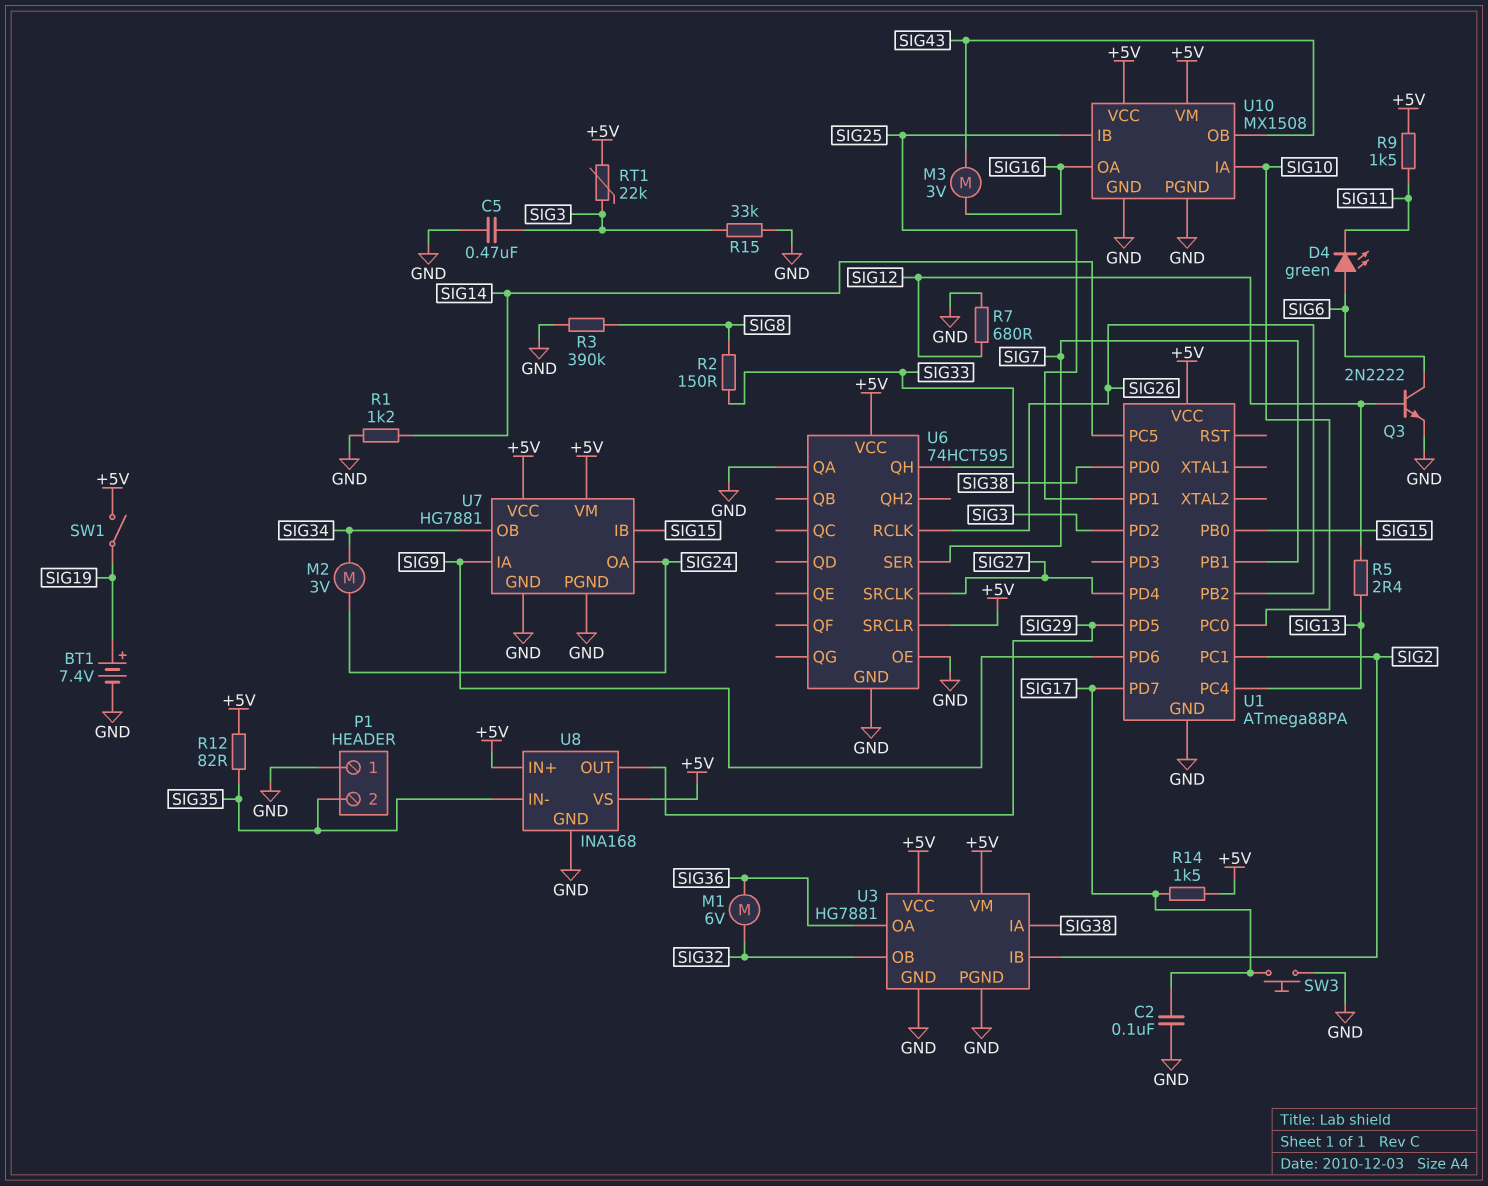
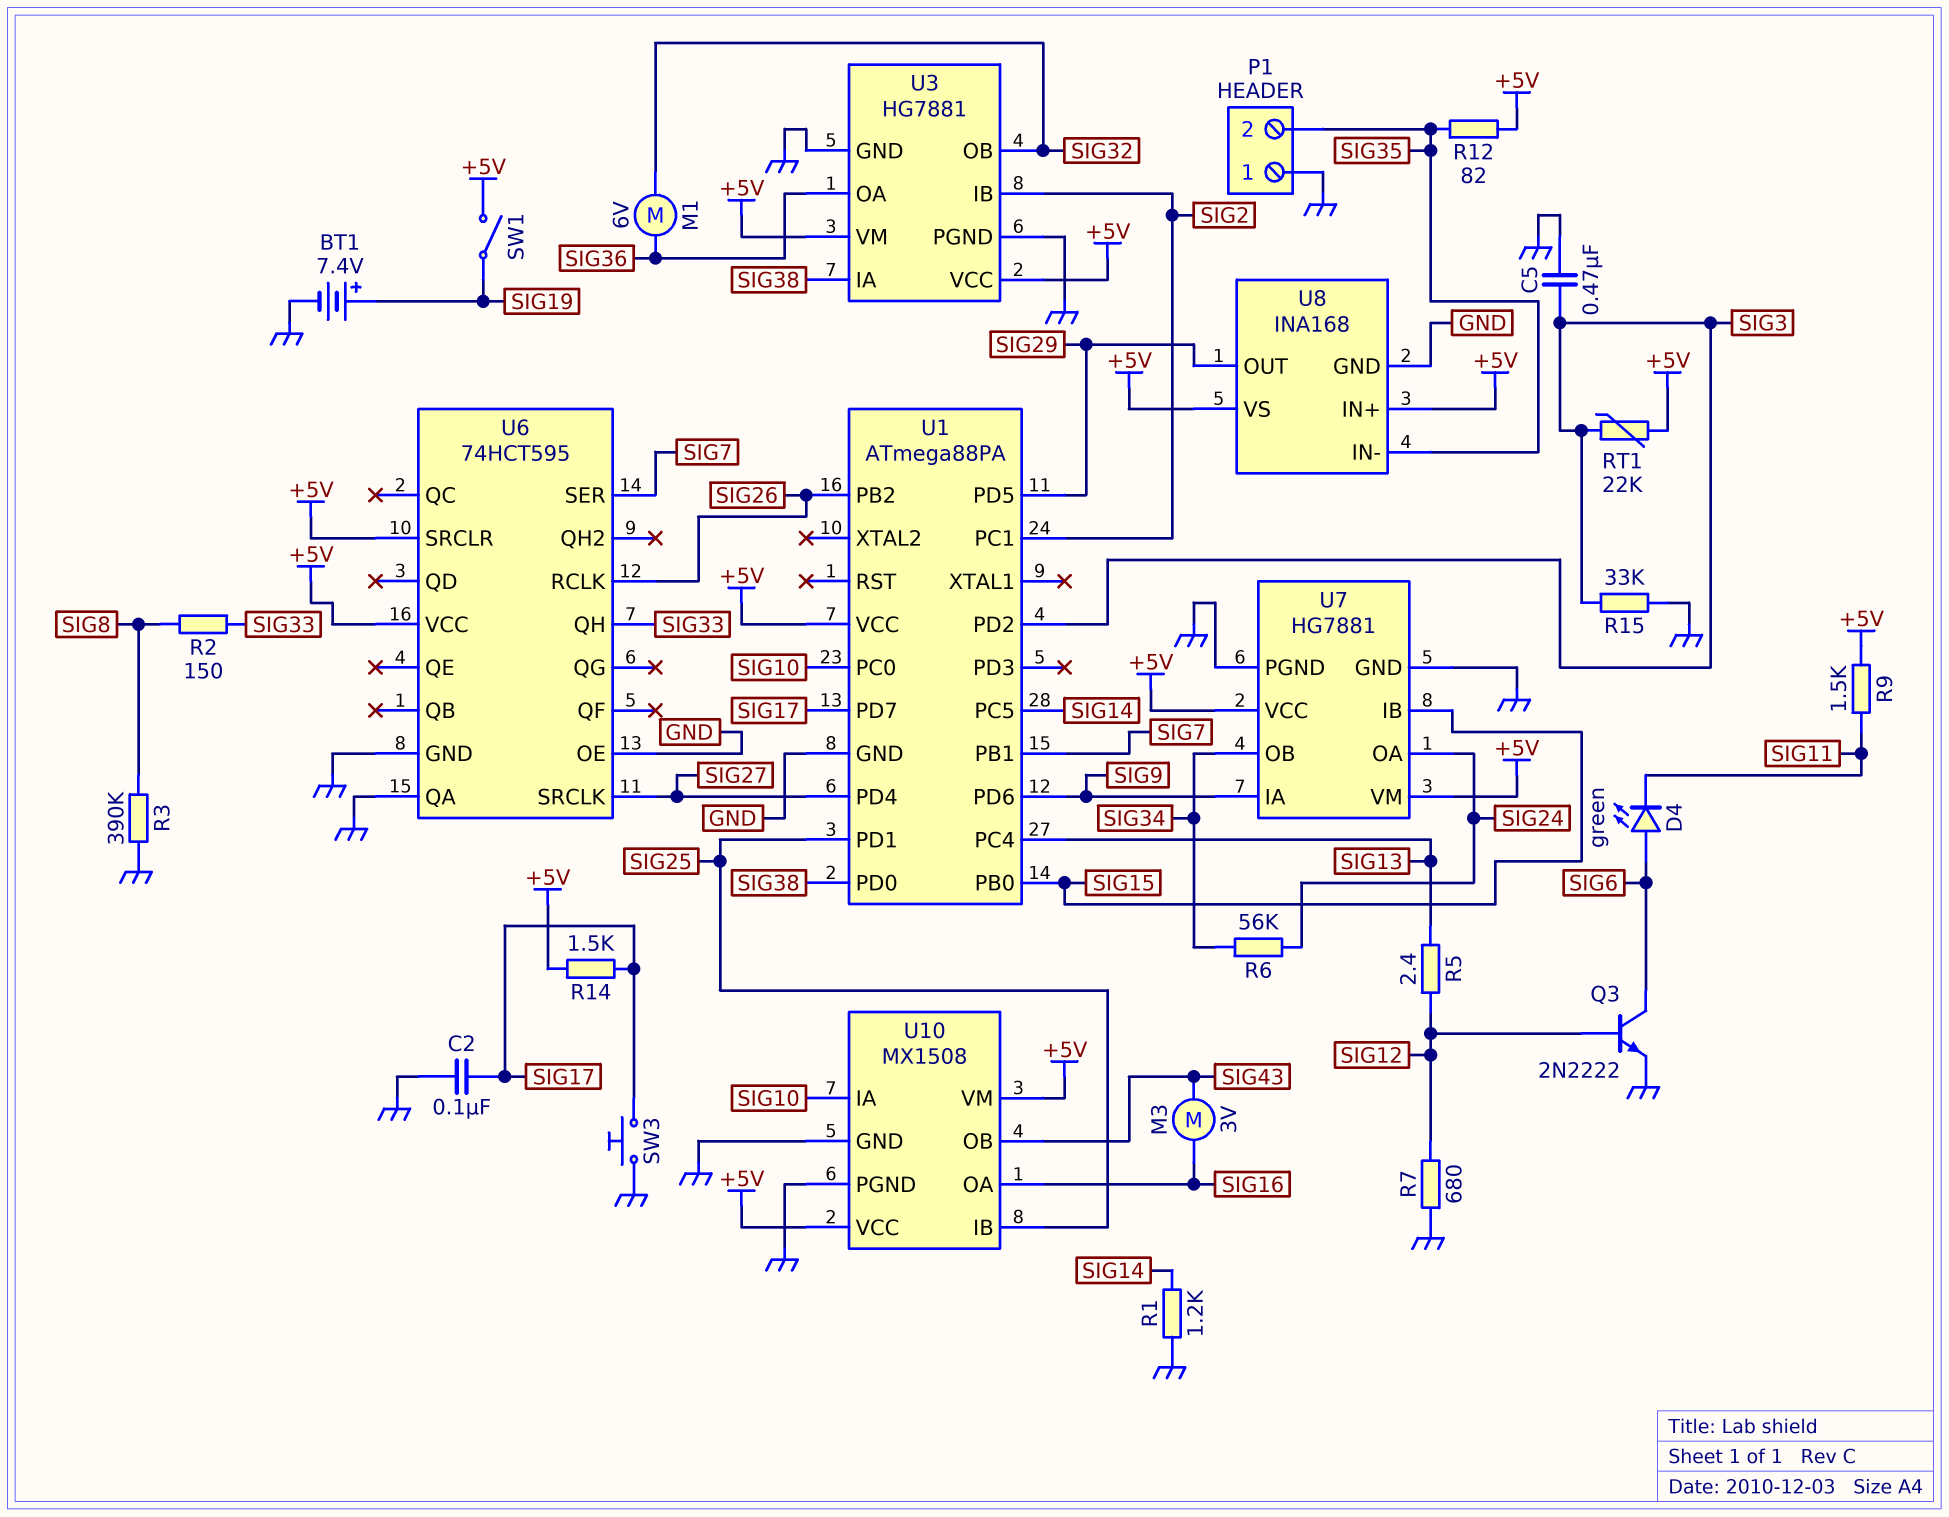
M2: motor 3V (SIG24, SIG34) -> none
R6: none -> 56k (SIG24, SIG34)

